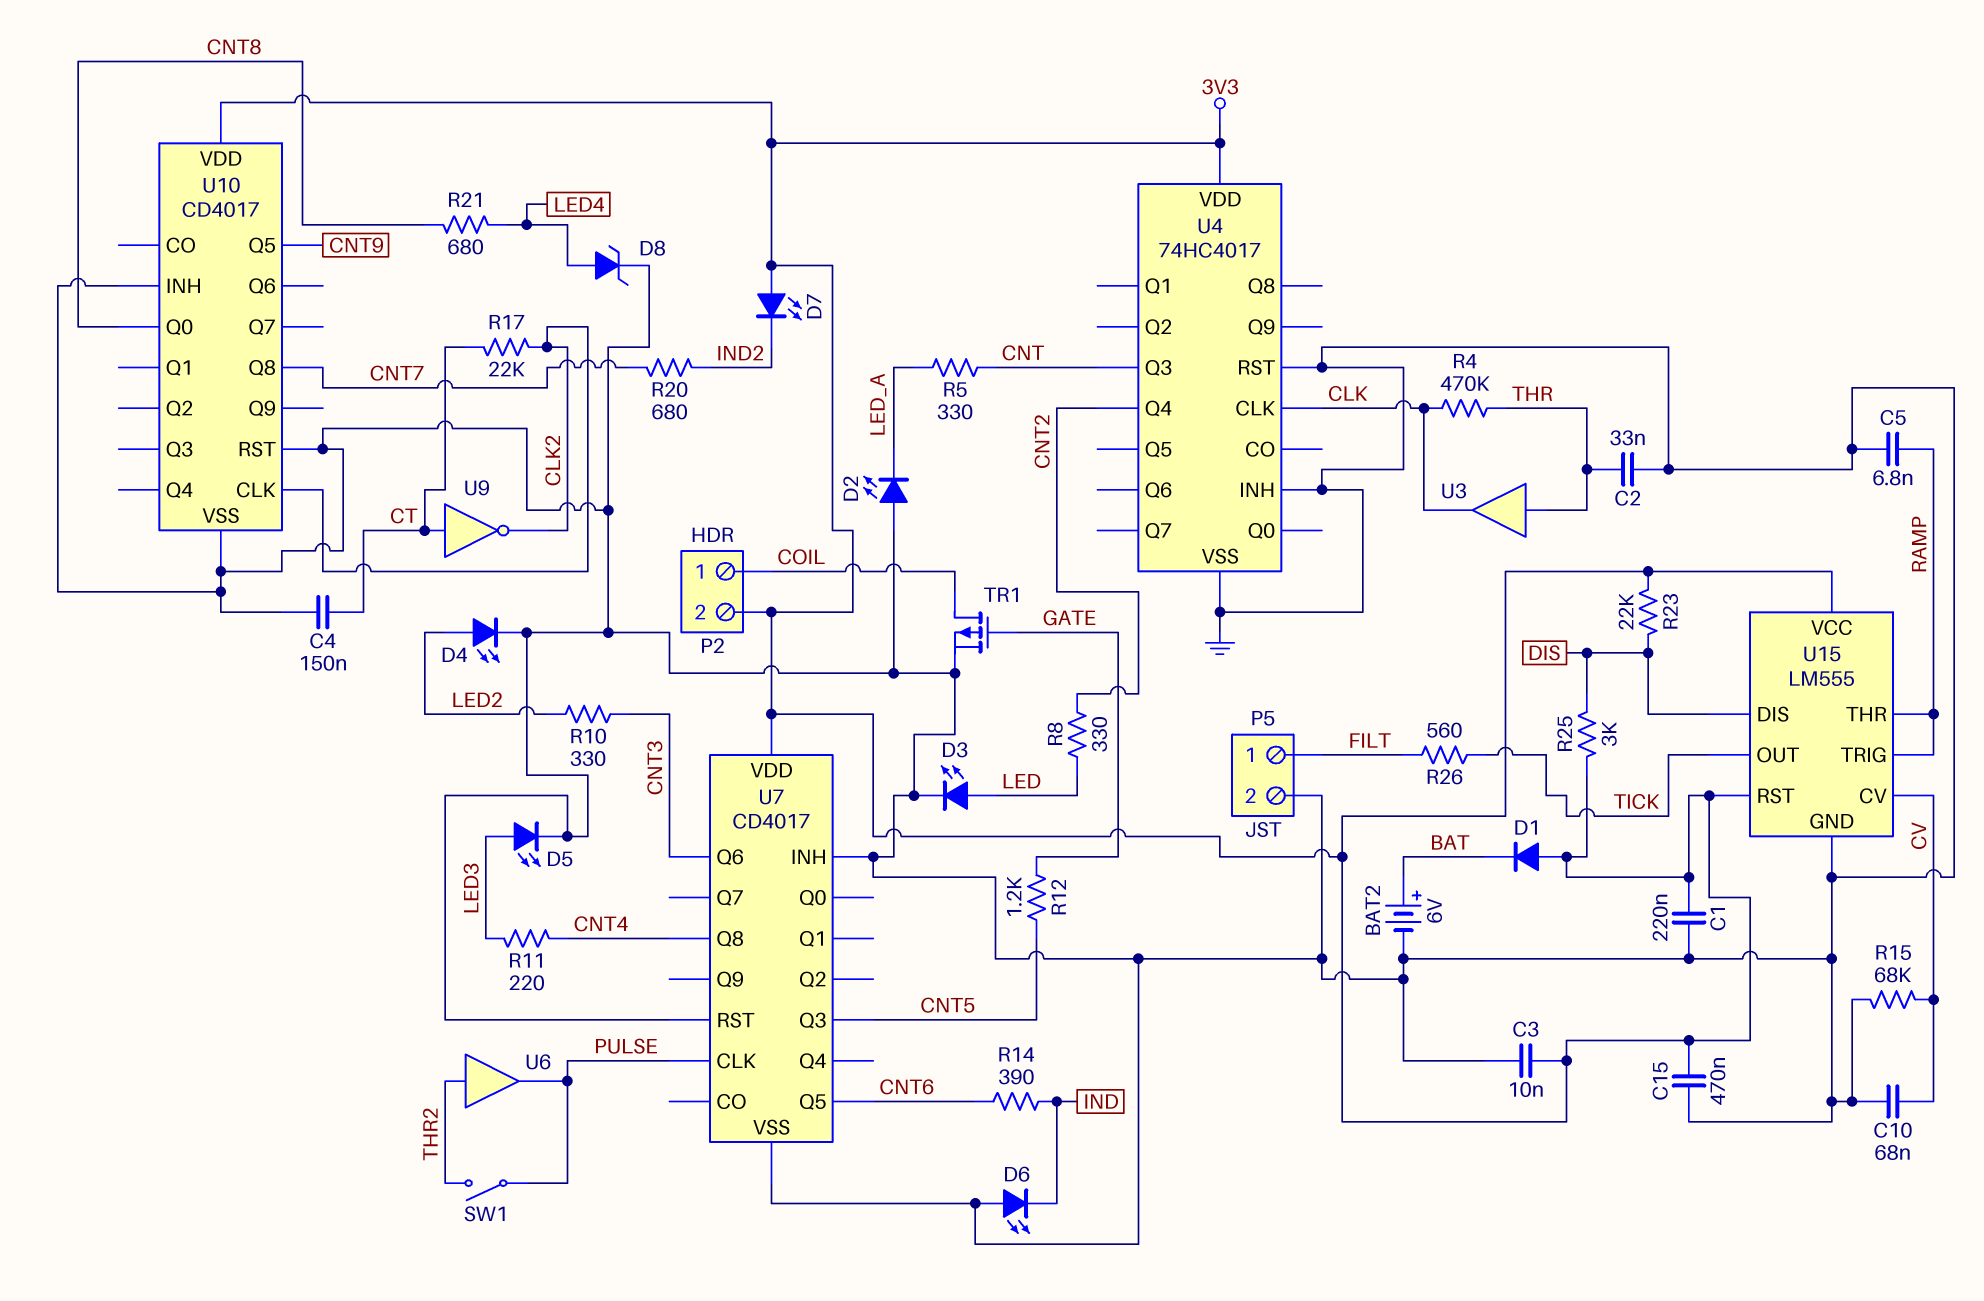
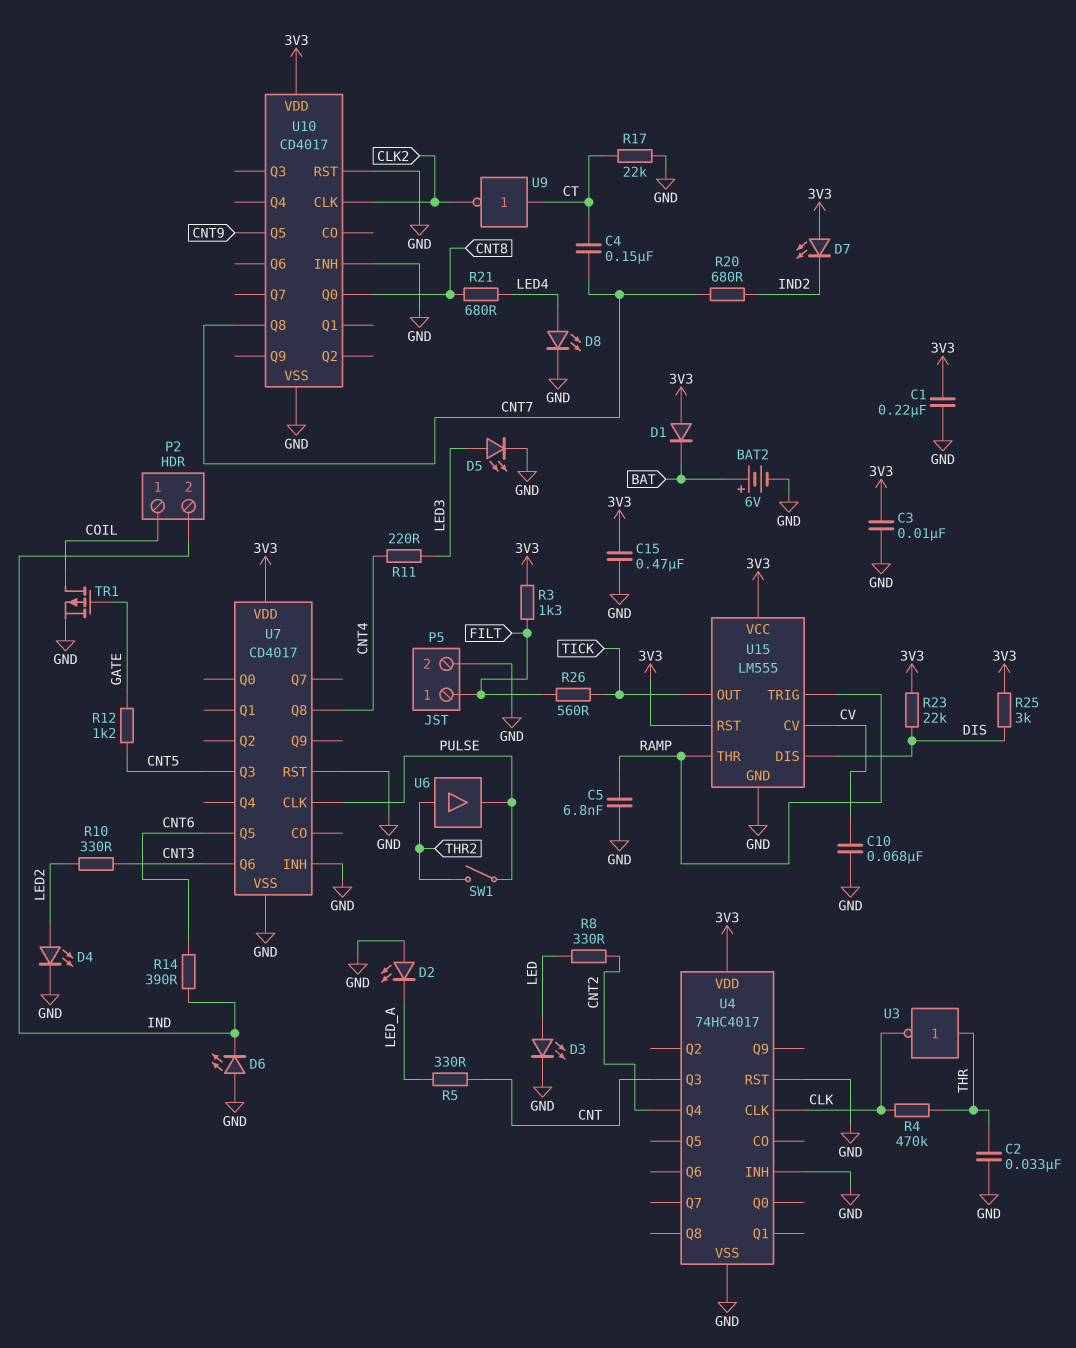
C4: 150nF (CT, GND) -> 150nF (CNT7, CT)
D8: zener (A LED4, K GND) -> LED (A LED4, K GND)
P2 pin 2: 3V3 -> IND
R3: none -> 1.3k (3V3, FILT)
R15: 68k (CV, GND) -> none
R17: 22k (CLK2, CT) -> 22k (CT, GND)
U3: buffer (in THR, out CLK) -> NOT (in THR, out CLK)

